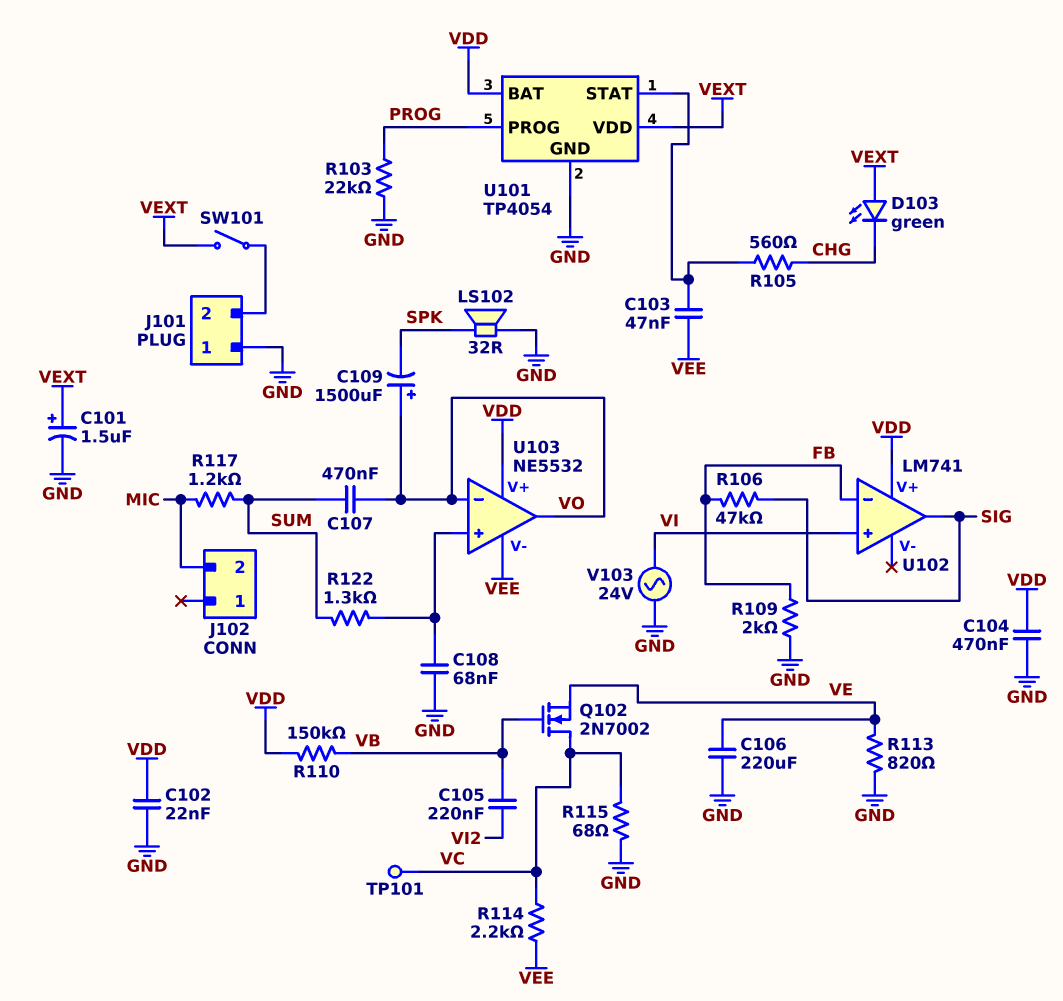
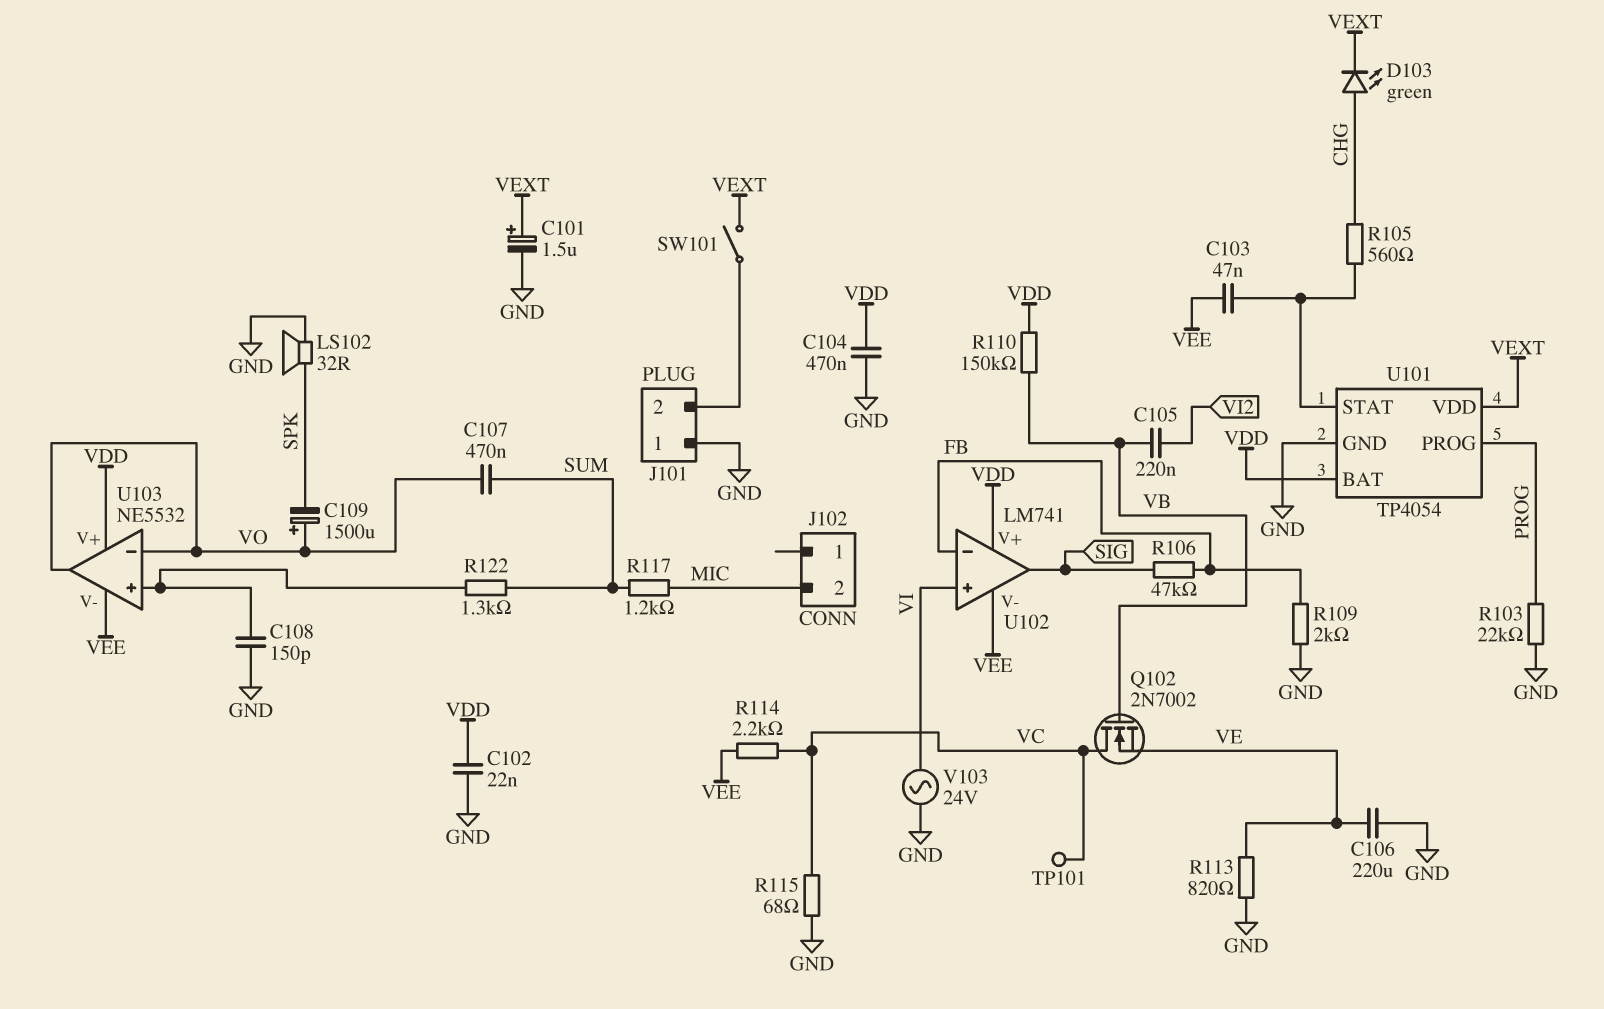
C108: 68nF (GND, U103/in+) -> 150pF (GND, U103/in+)
D103: LED green (A VEXT, K CHG) -> LED green (A CHG, K VEXT)
U102 pin V-: none -> VEE

